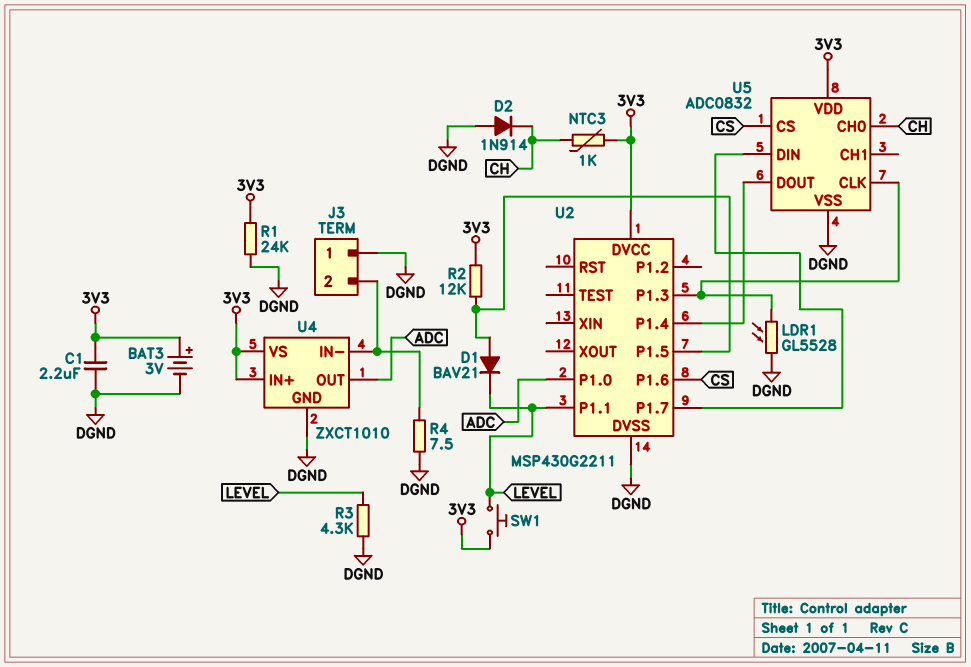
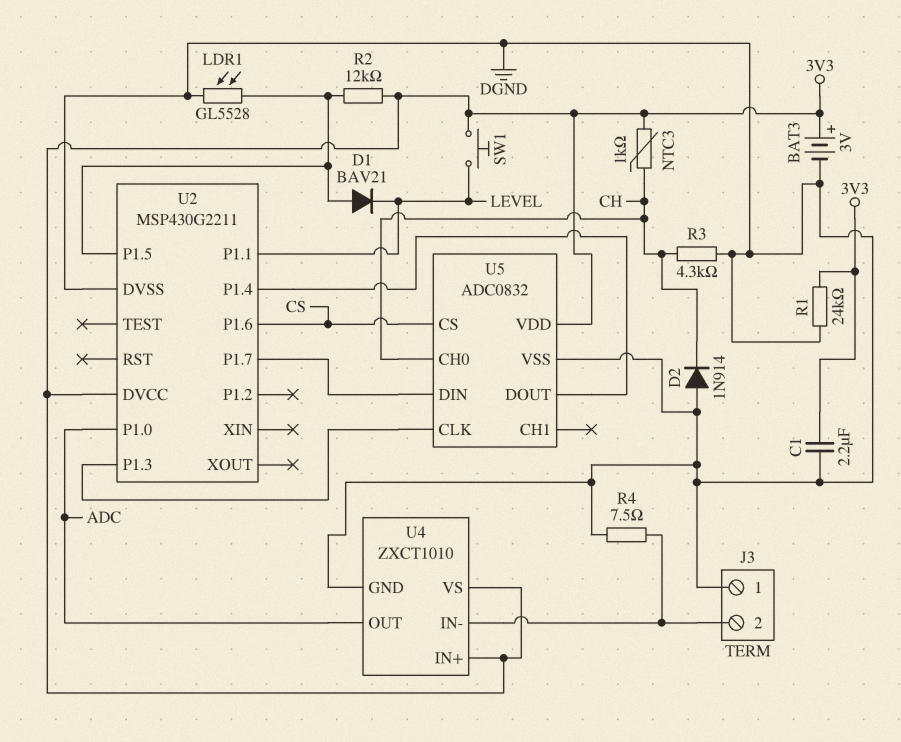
LDR1: GL5528 (DGND, U2/P1.3) -> GL5528 (DGND, U2/P1.5)
R3: 4.3k (DGND, LEVEL) -> 4.3k (CH, DGND)

